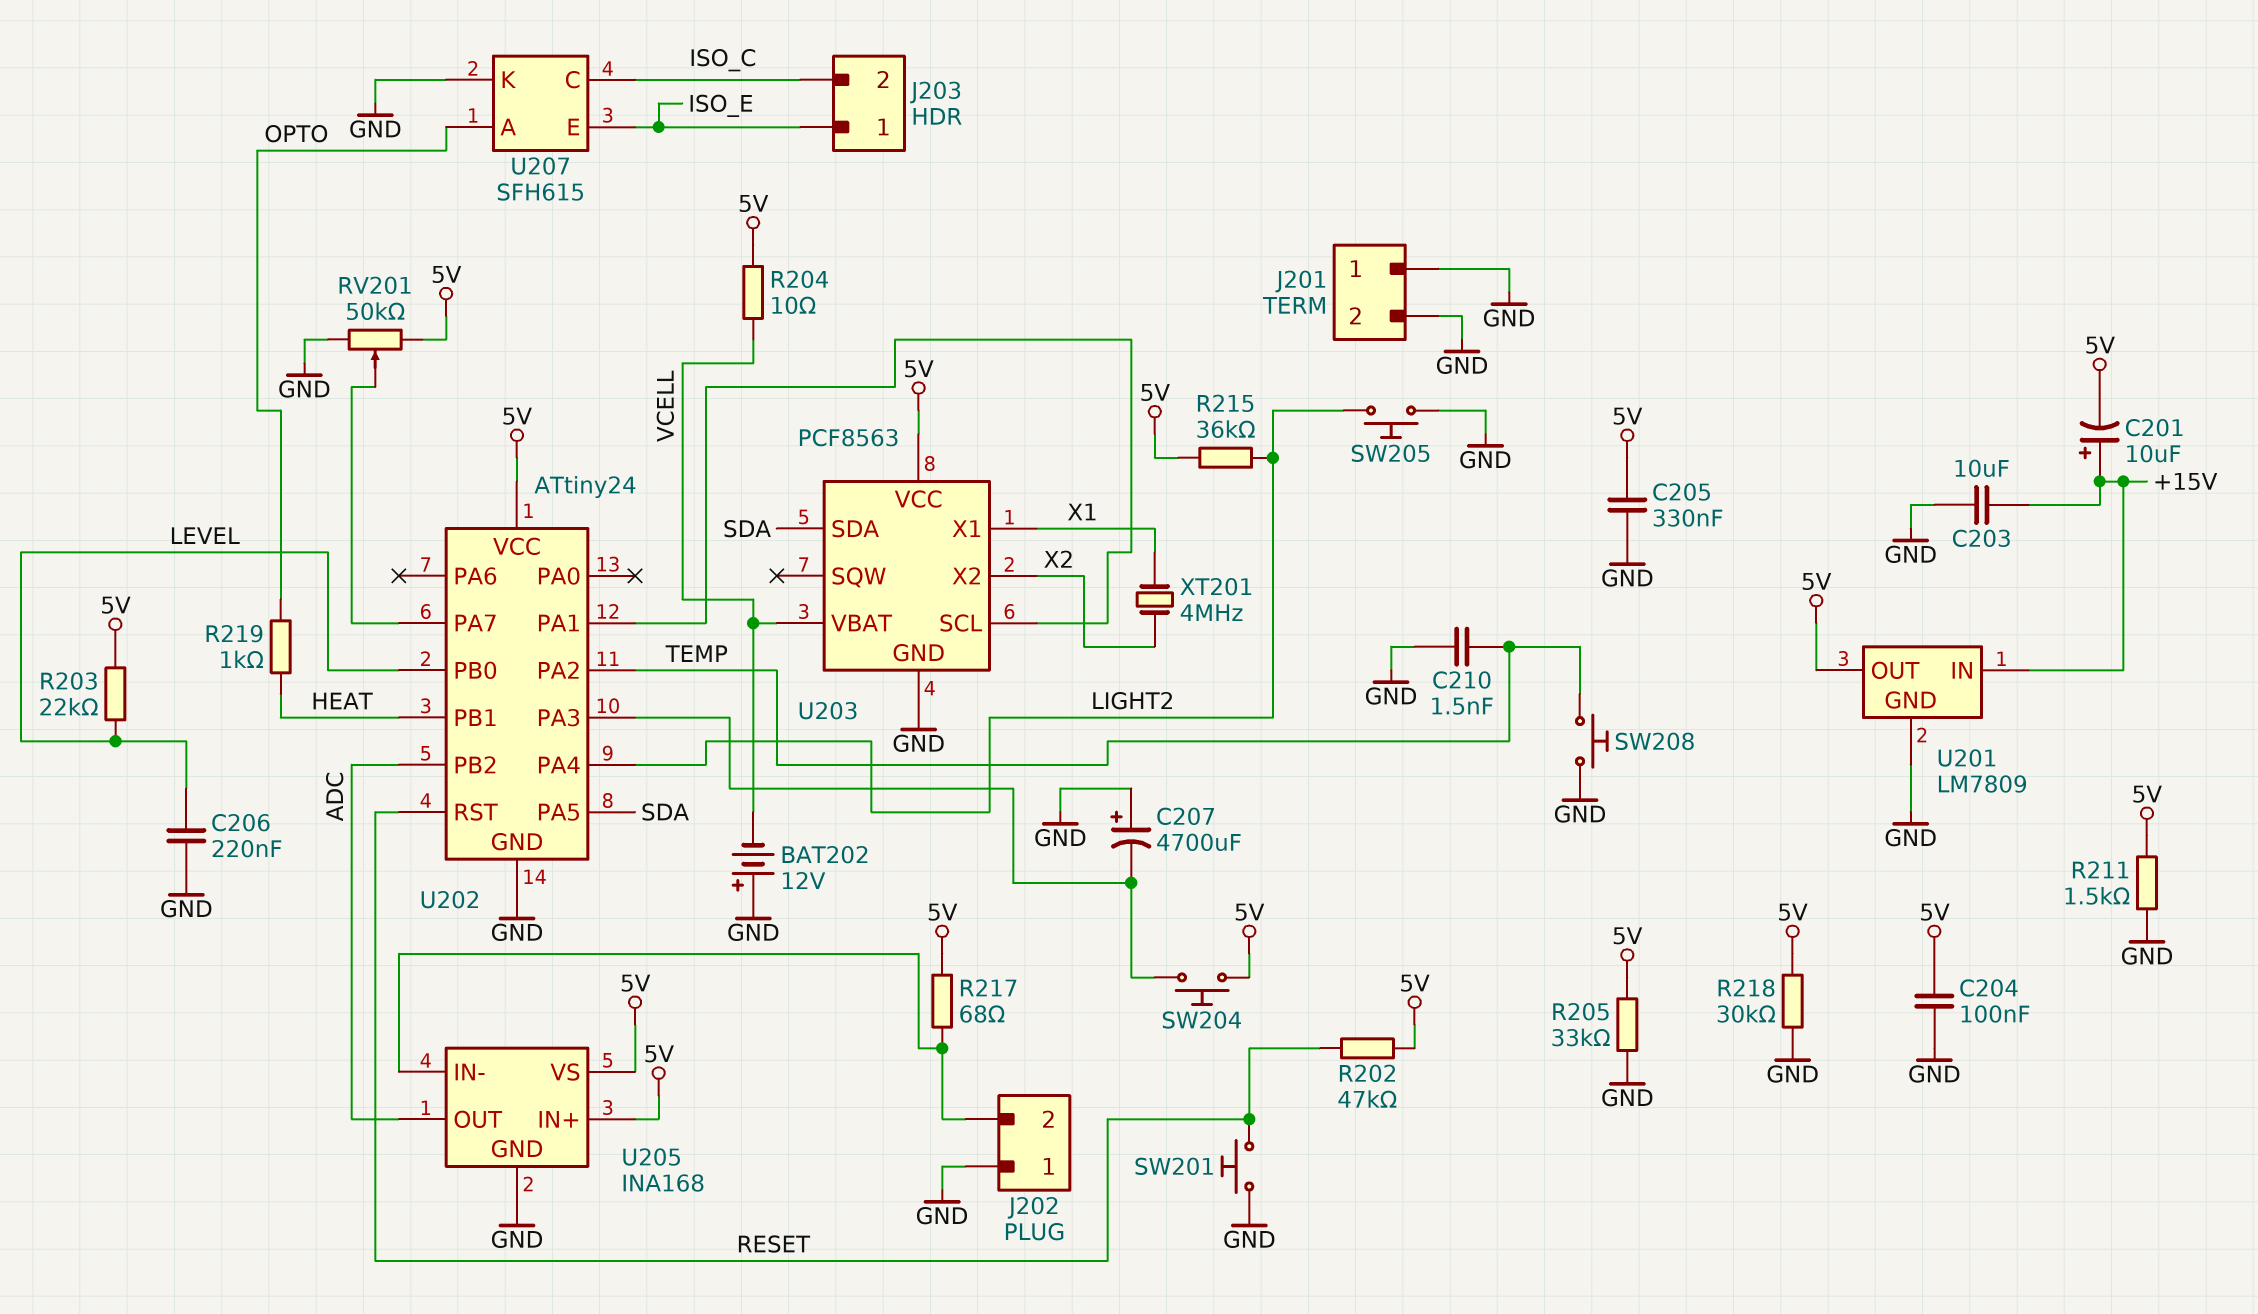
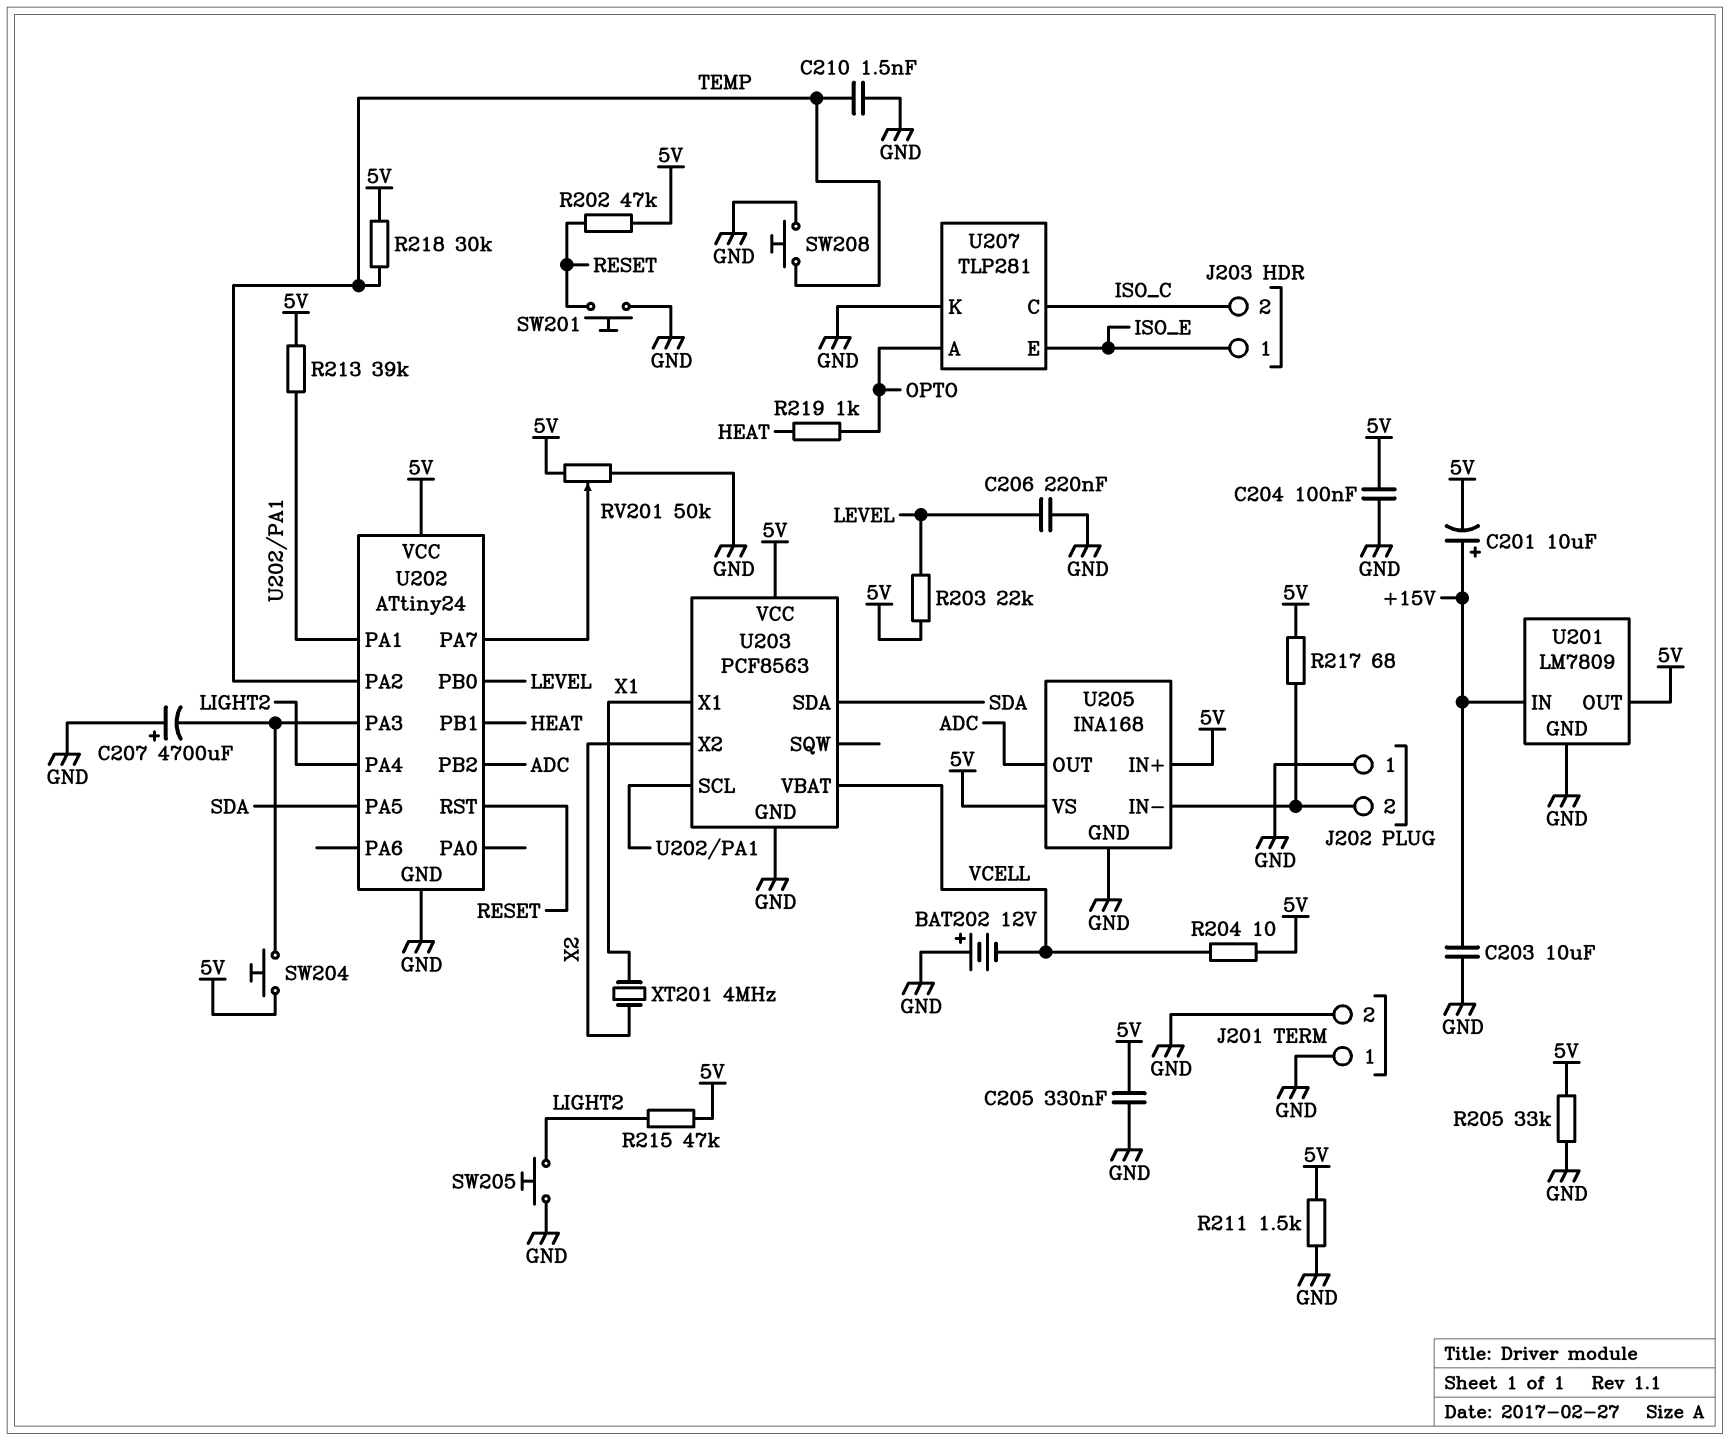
R213: none -> 39k (5V, U202/PA1)
R215: 36k (5V, LIGHT2) -> 47k (5V, LIGHT2)
R218: 30k (5V, GND) -> 30k (5V, TEMP)
U207: SFH615 -> TLP281

